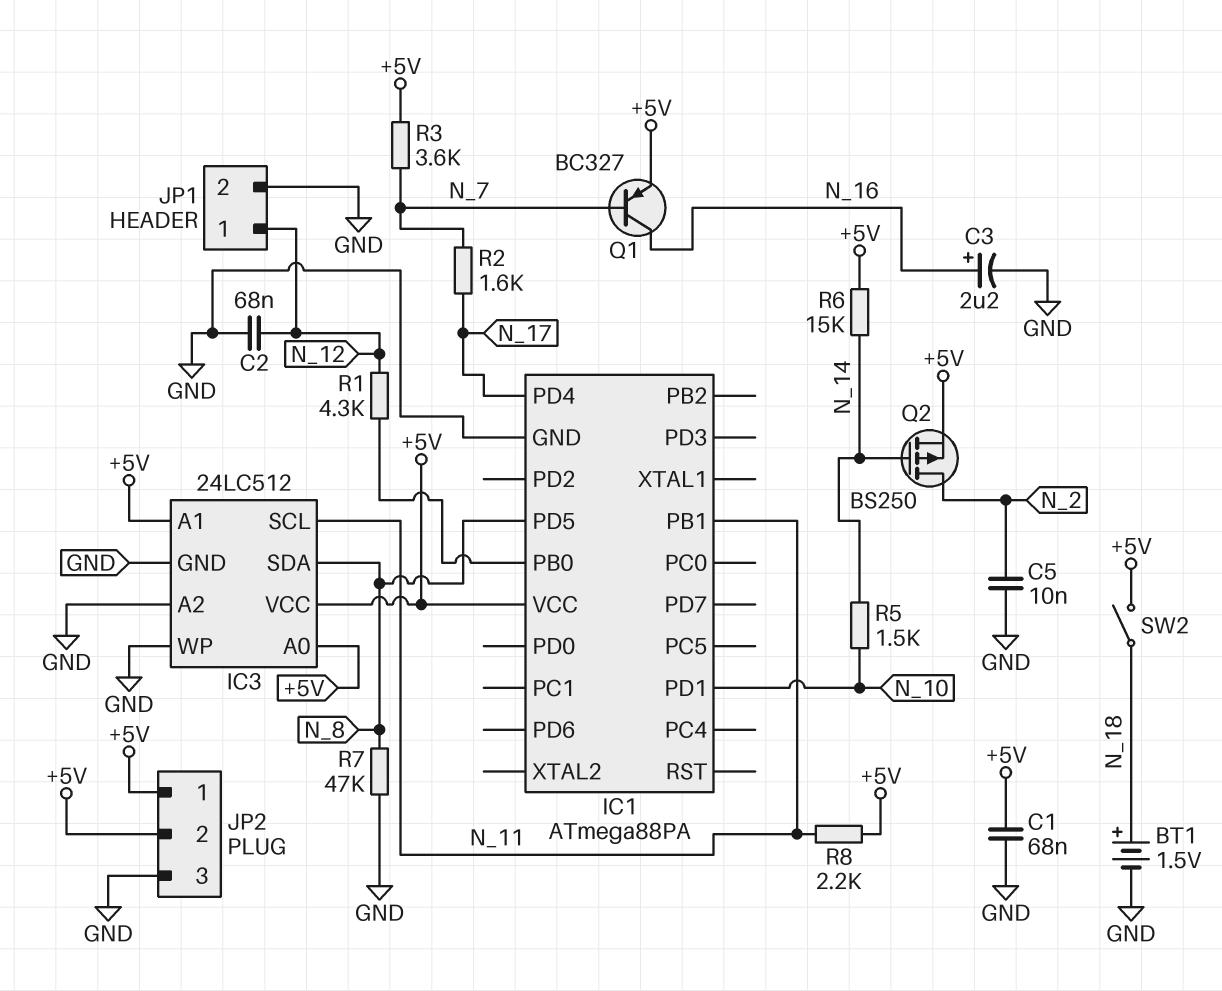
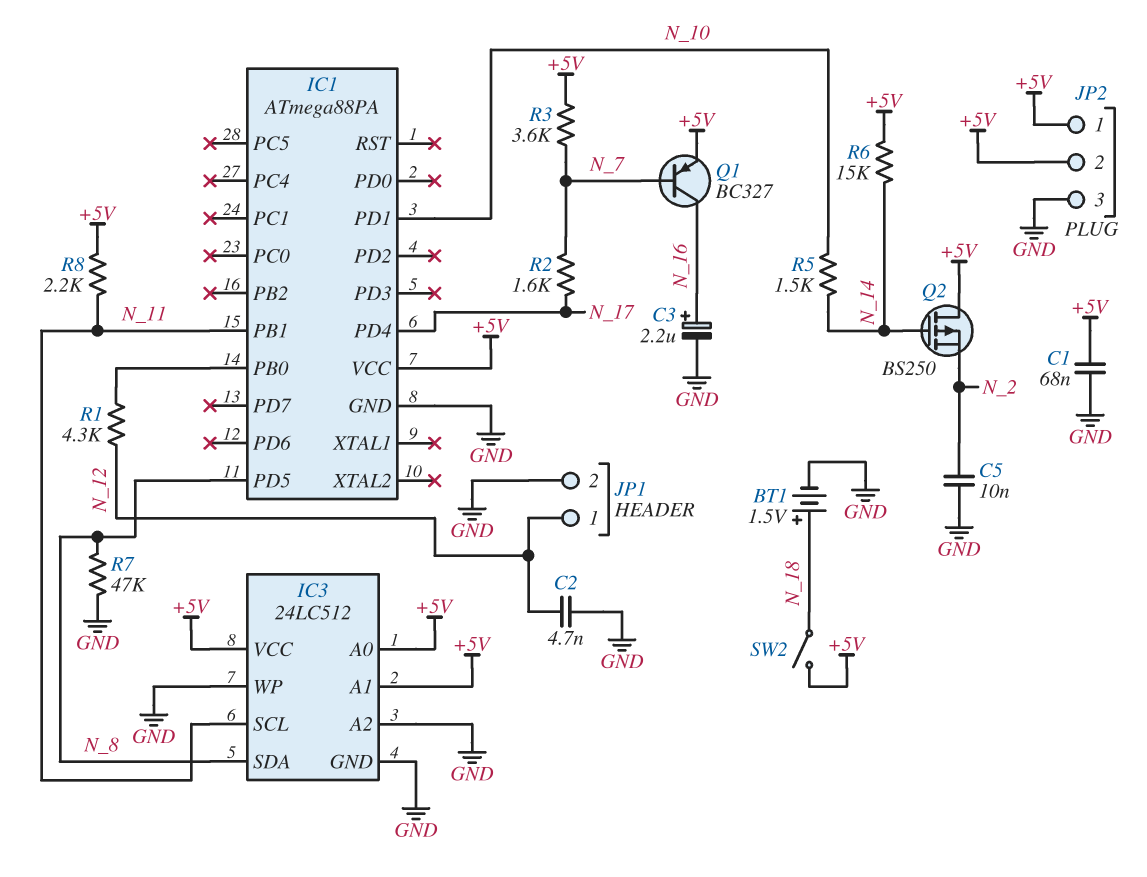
C2: 68nF (GND, N_12) -> 4.7nF (GND, N_12)
Q2: PMOS BS250 (G N_14, D N_2, S +5V) -> PMOS BS250 (G N_14, D +5V, S N_2)

